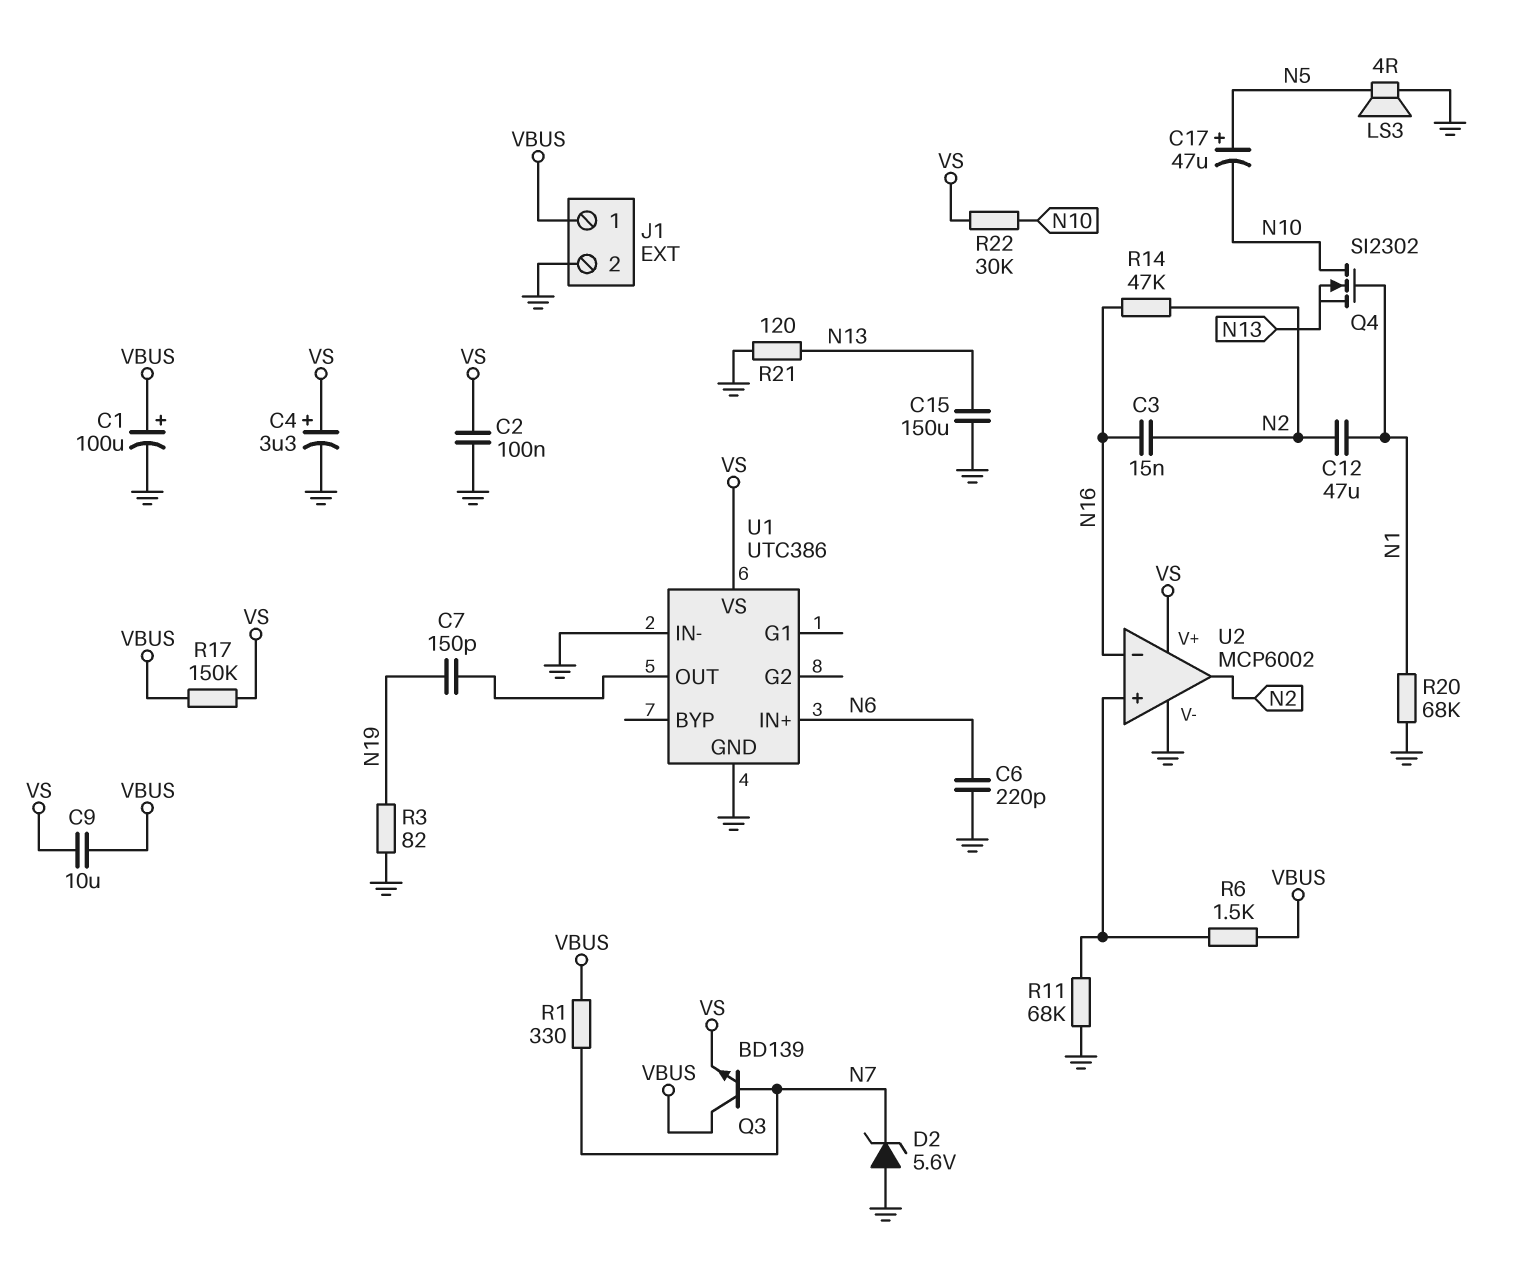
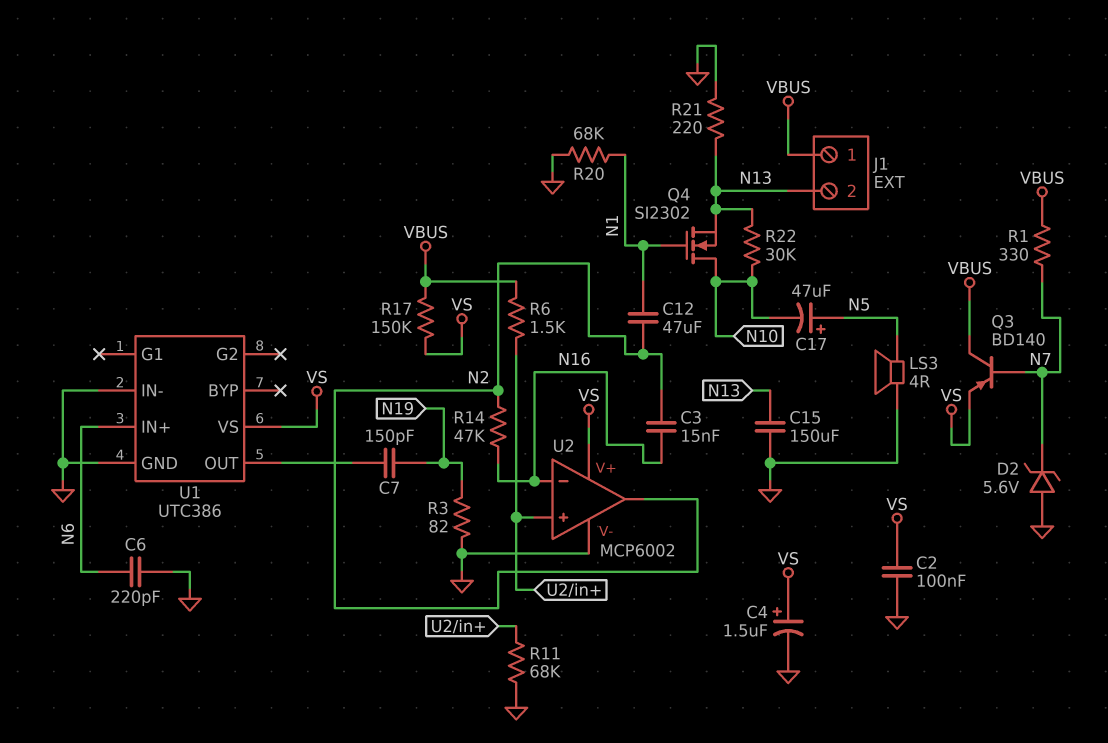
C1: 100uF (plus VBUS, minus GND) -> none
C4: 3.3uF (plus VS, minus GND) -> 1.5uF (plus VS, minus GND)
C9: 10uF (VBUS, VS) -> none
J1 pin 2: GND -> N13
Q3: NPN BD139 (B N7, C VBUS, E VS) -> PNP BD140 (B N7, C VBUS, E VS)
R21: 120 (GND, N13) -> 220 (GND, N13)
R22: 30k (N10, VS) -> 30k (N10, N13)

